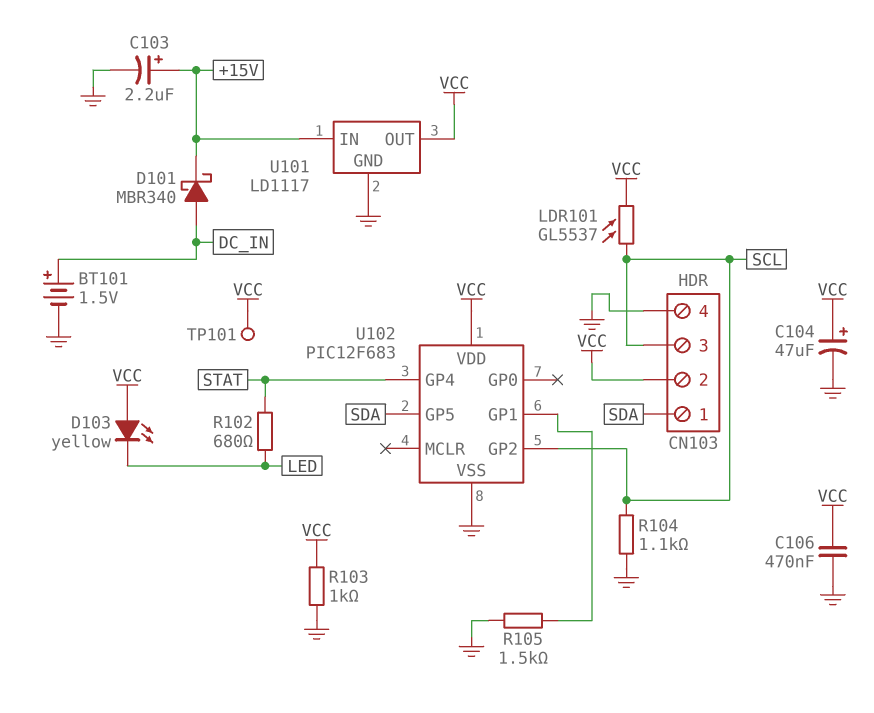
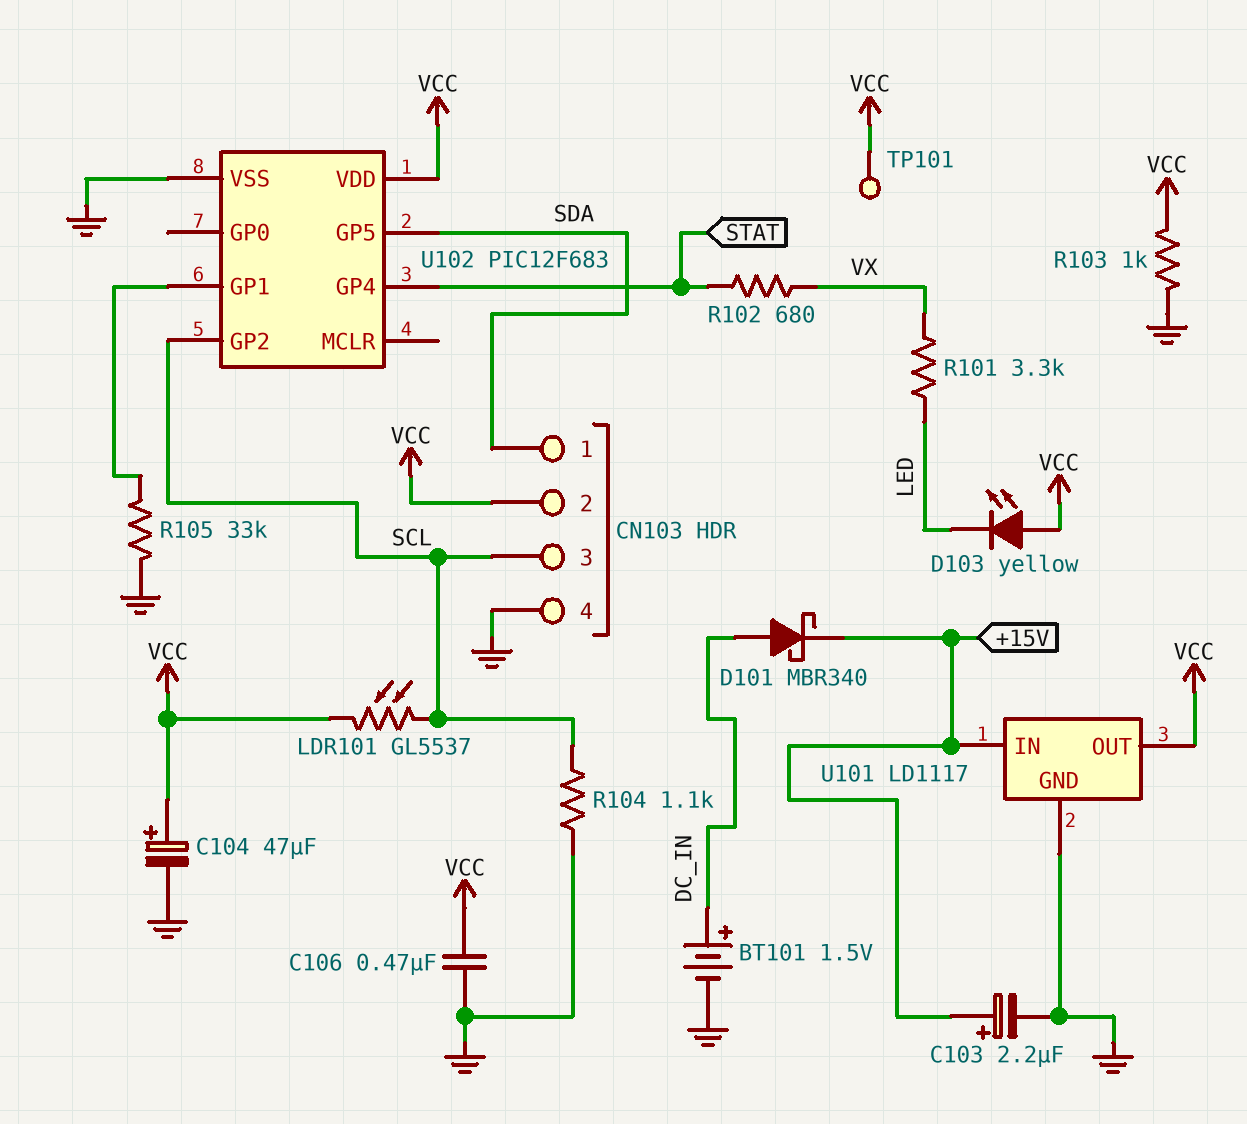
R101: none -> 3.3k (LED, VX)
R102: 680 (LED, STAT) -> 680 (STAT, VX)
R105: 1.5k (GND, U102/GP1) -> 33k (GND, U102/GP1)

